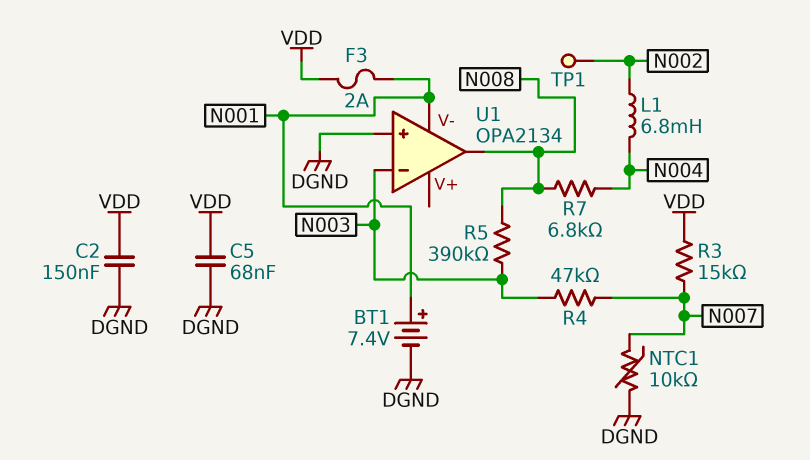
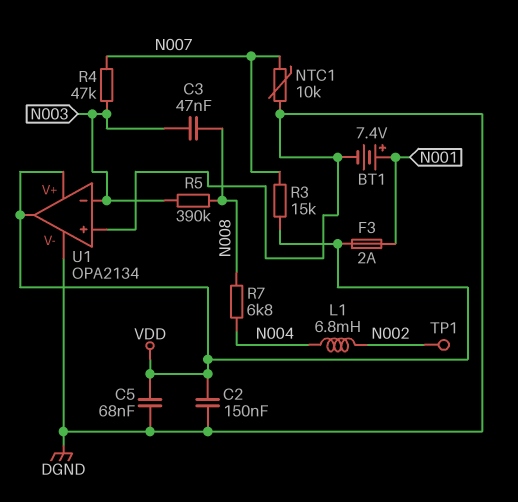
C3: none -> 47nF (N003, N008)
U1 pin V+: none -> VDD
U1 pin V-: N001 -> DGND
U1 pin out: N008 -> VDD

